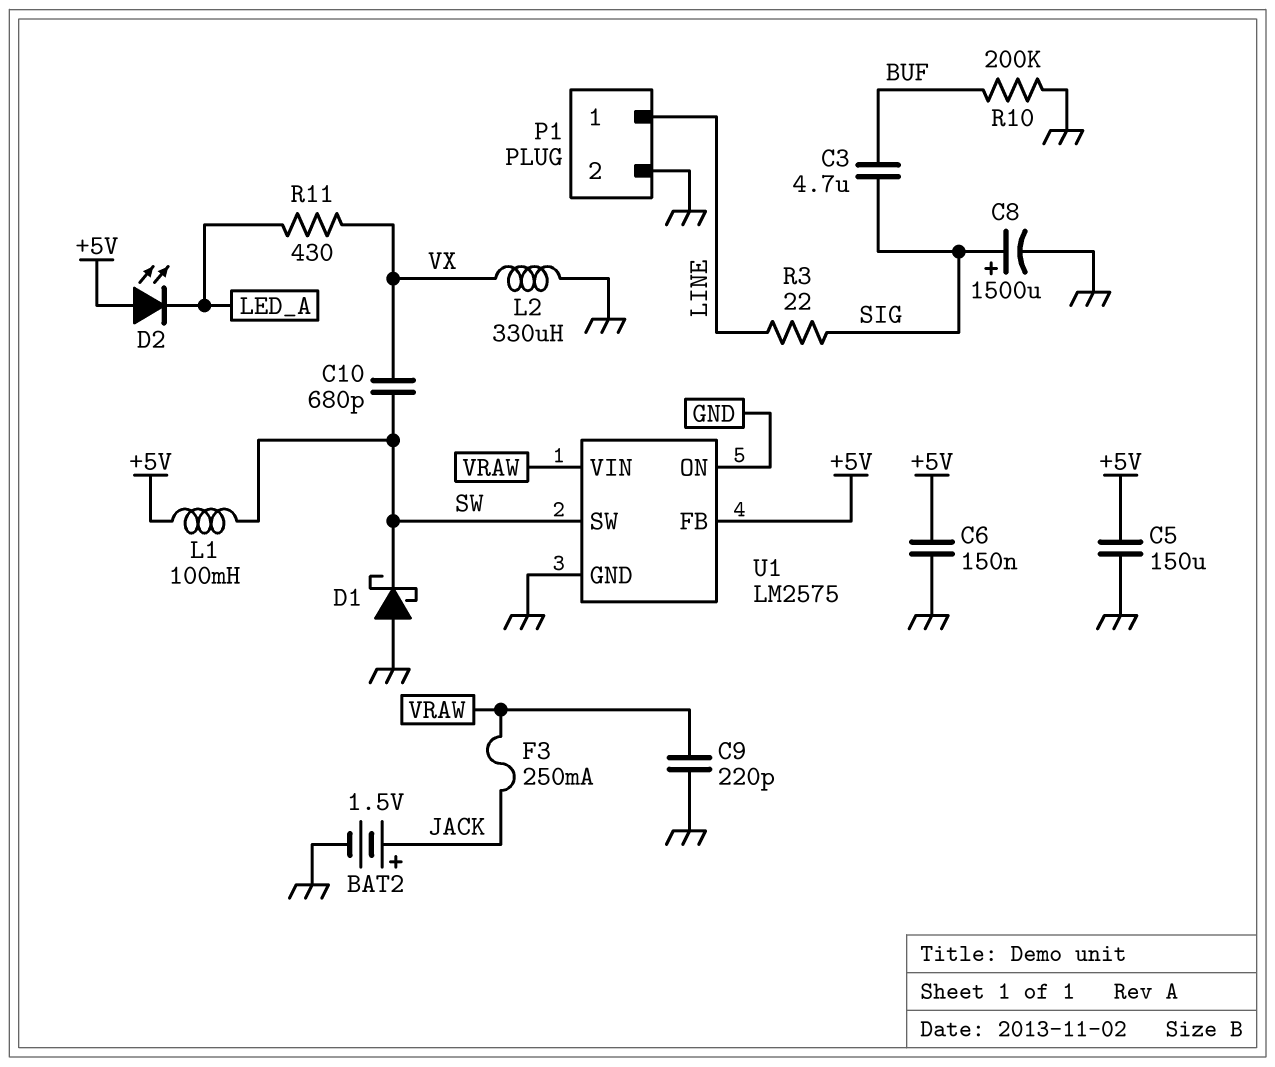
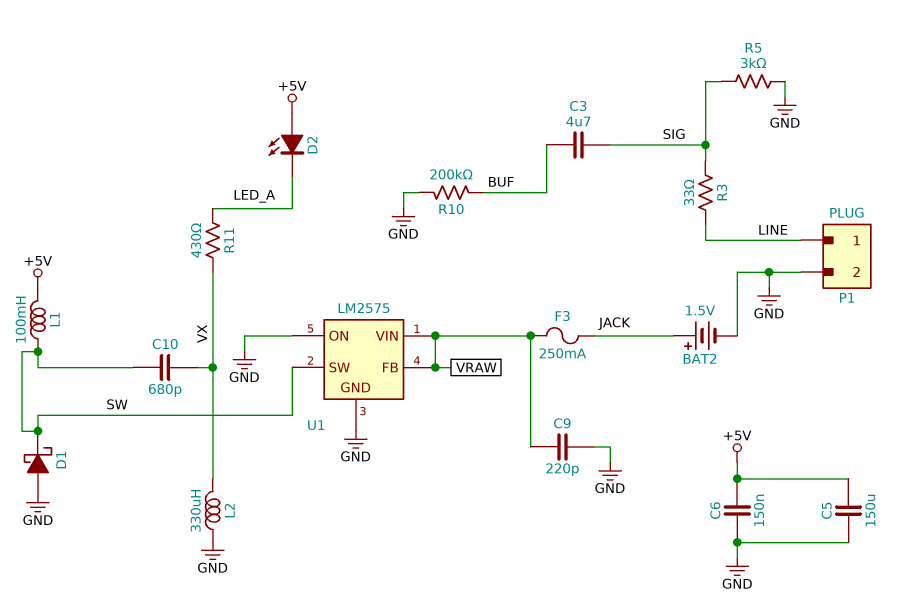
C8: 1500uF (plus SIG, minus GND) -> none
R3: 22 (LINE, SIG) -> 33 (LINE, SIG)
R5: none -> 3k (GND, SIG)
U1 pin FB: +5V -> VRAW

